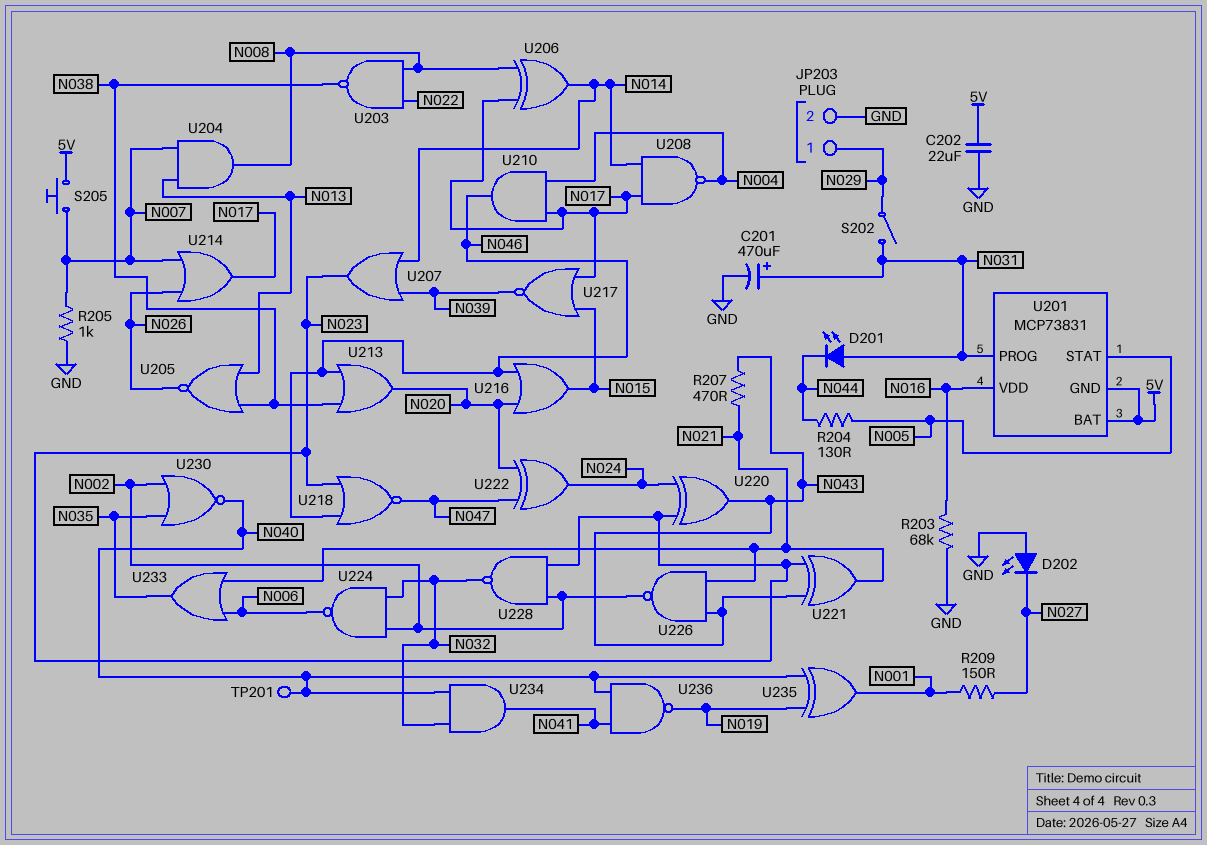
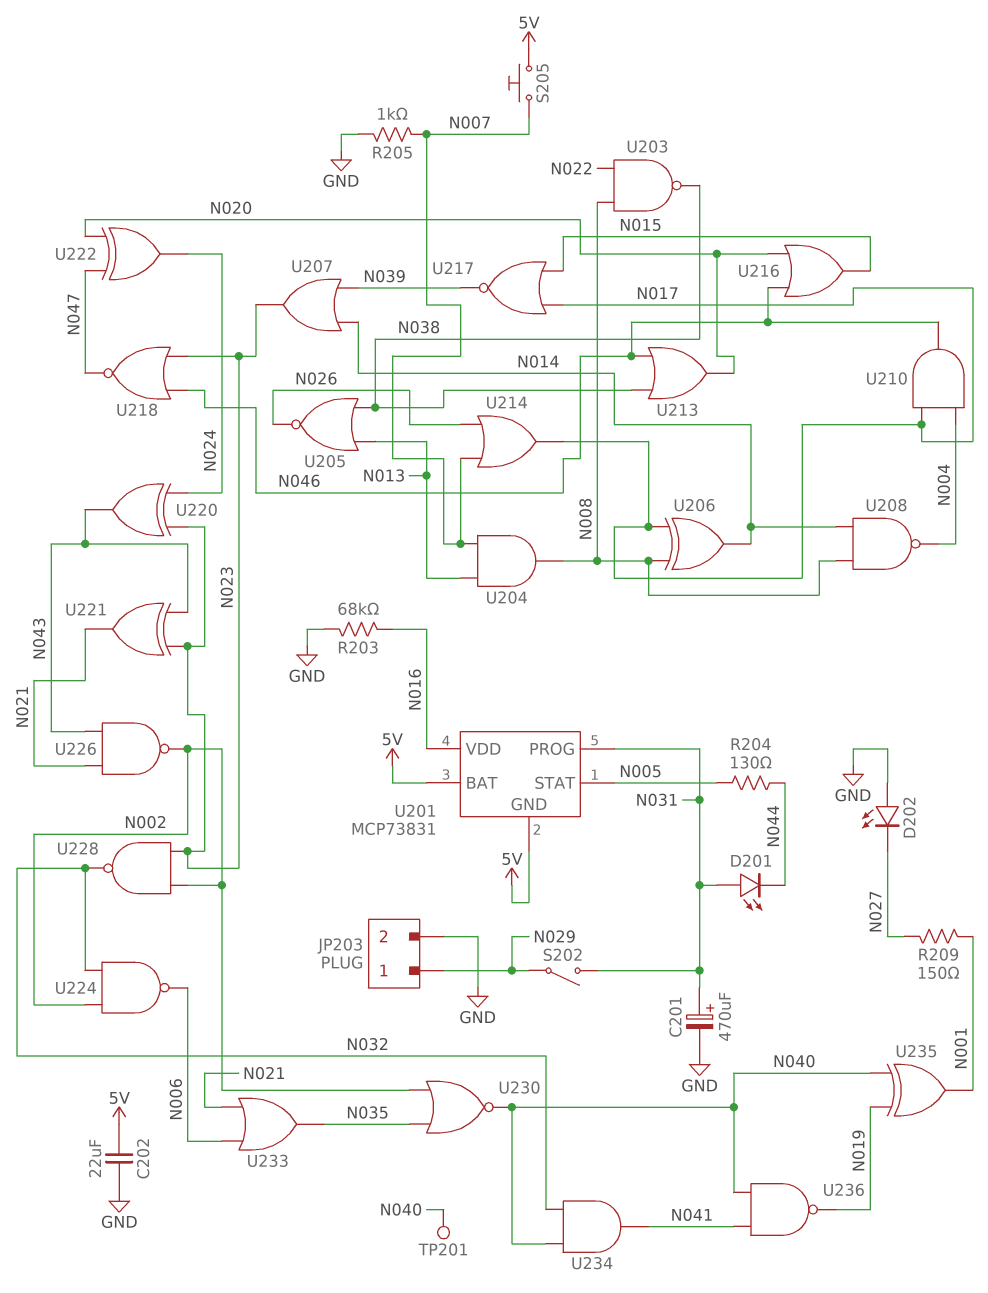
R207: 470 (N021, N043) -> none
U208: NAND (in N014, in N017, out N004) -> NAND (in N008, in N014, out N004)

